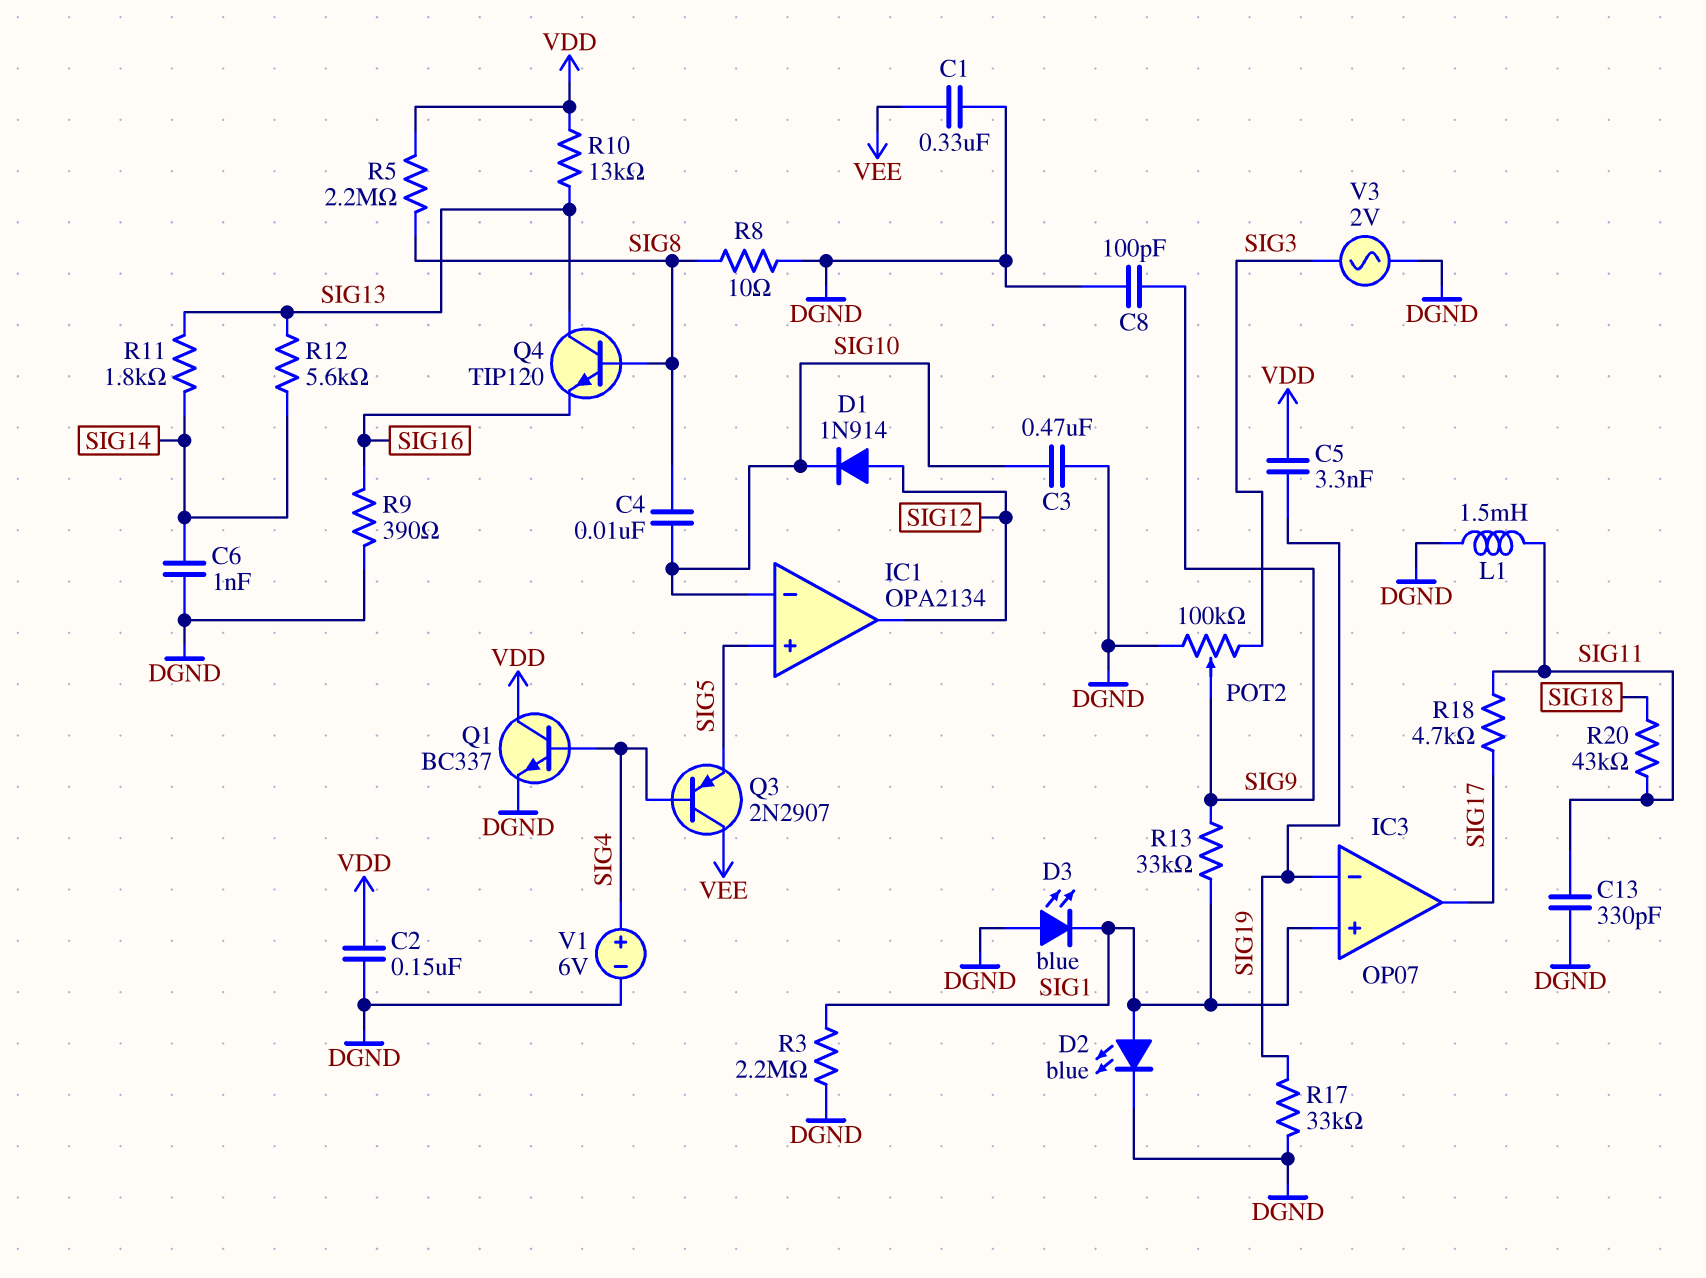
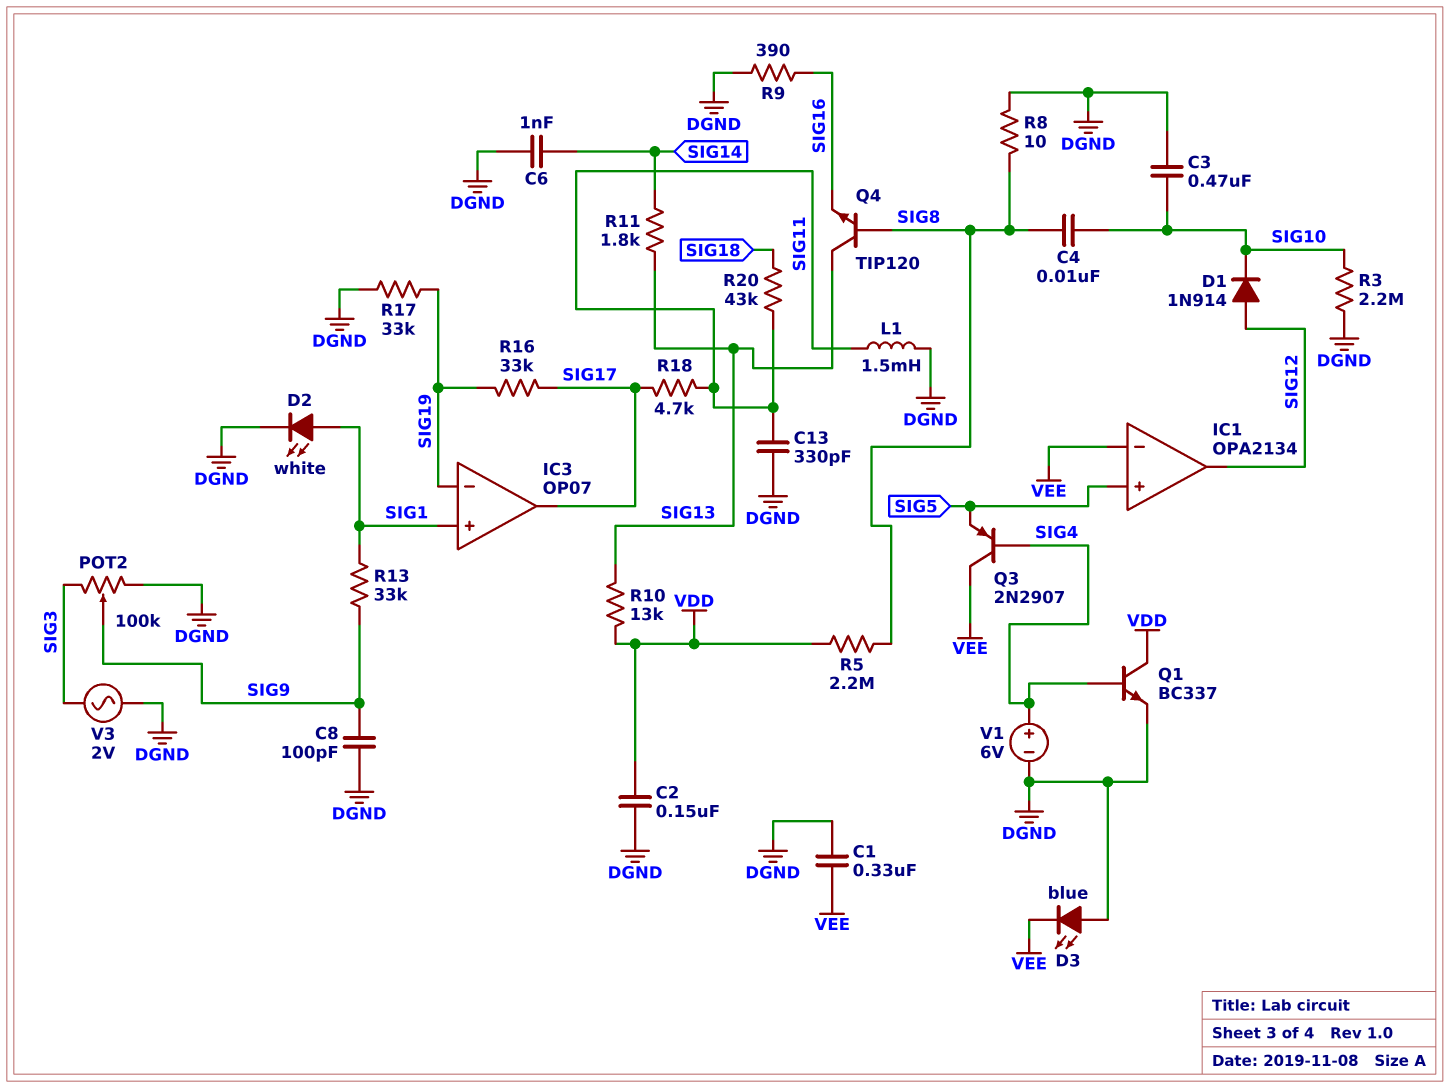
C5: 3.3nF (SIG19, VDD) -> none
D2: LED blue (A SIG1, K DGND) -> LED white (A SIG1, K DGND)
D3: LED blue (A DGND, K SIG1) -> LED blue (A DGND, K VEE)
IC1 pin in-: SIG10 -> VEE
R3: 2.2M (DGND, SIG1) -> 2.2M (DGND, SIG10)
R12: 5.6k (SIG13, SIG14) -> none
R16: none -> 33k (SIG17, SIG19)

